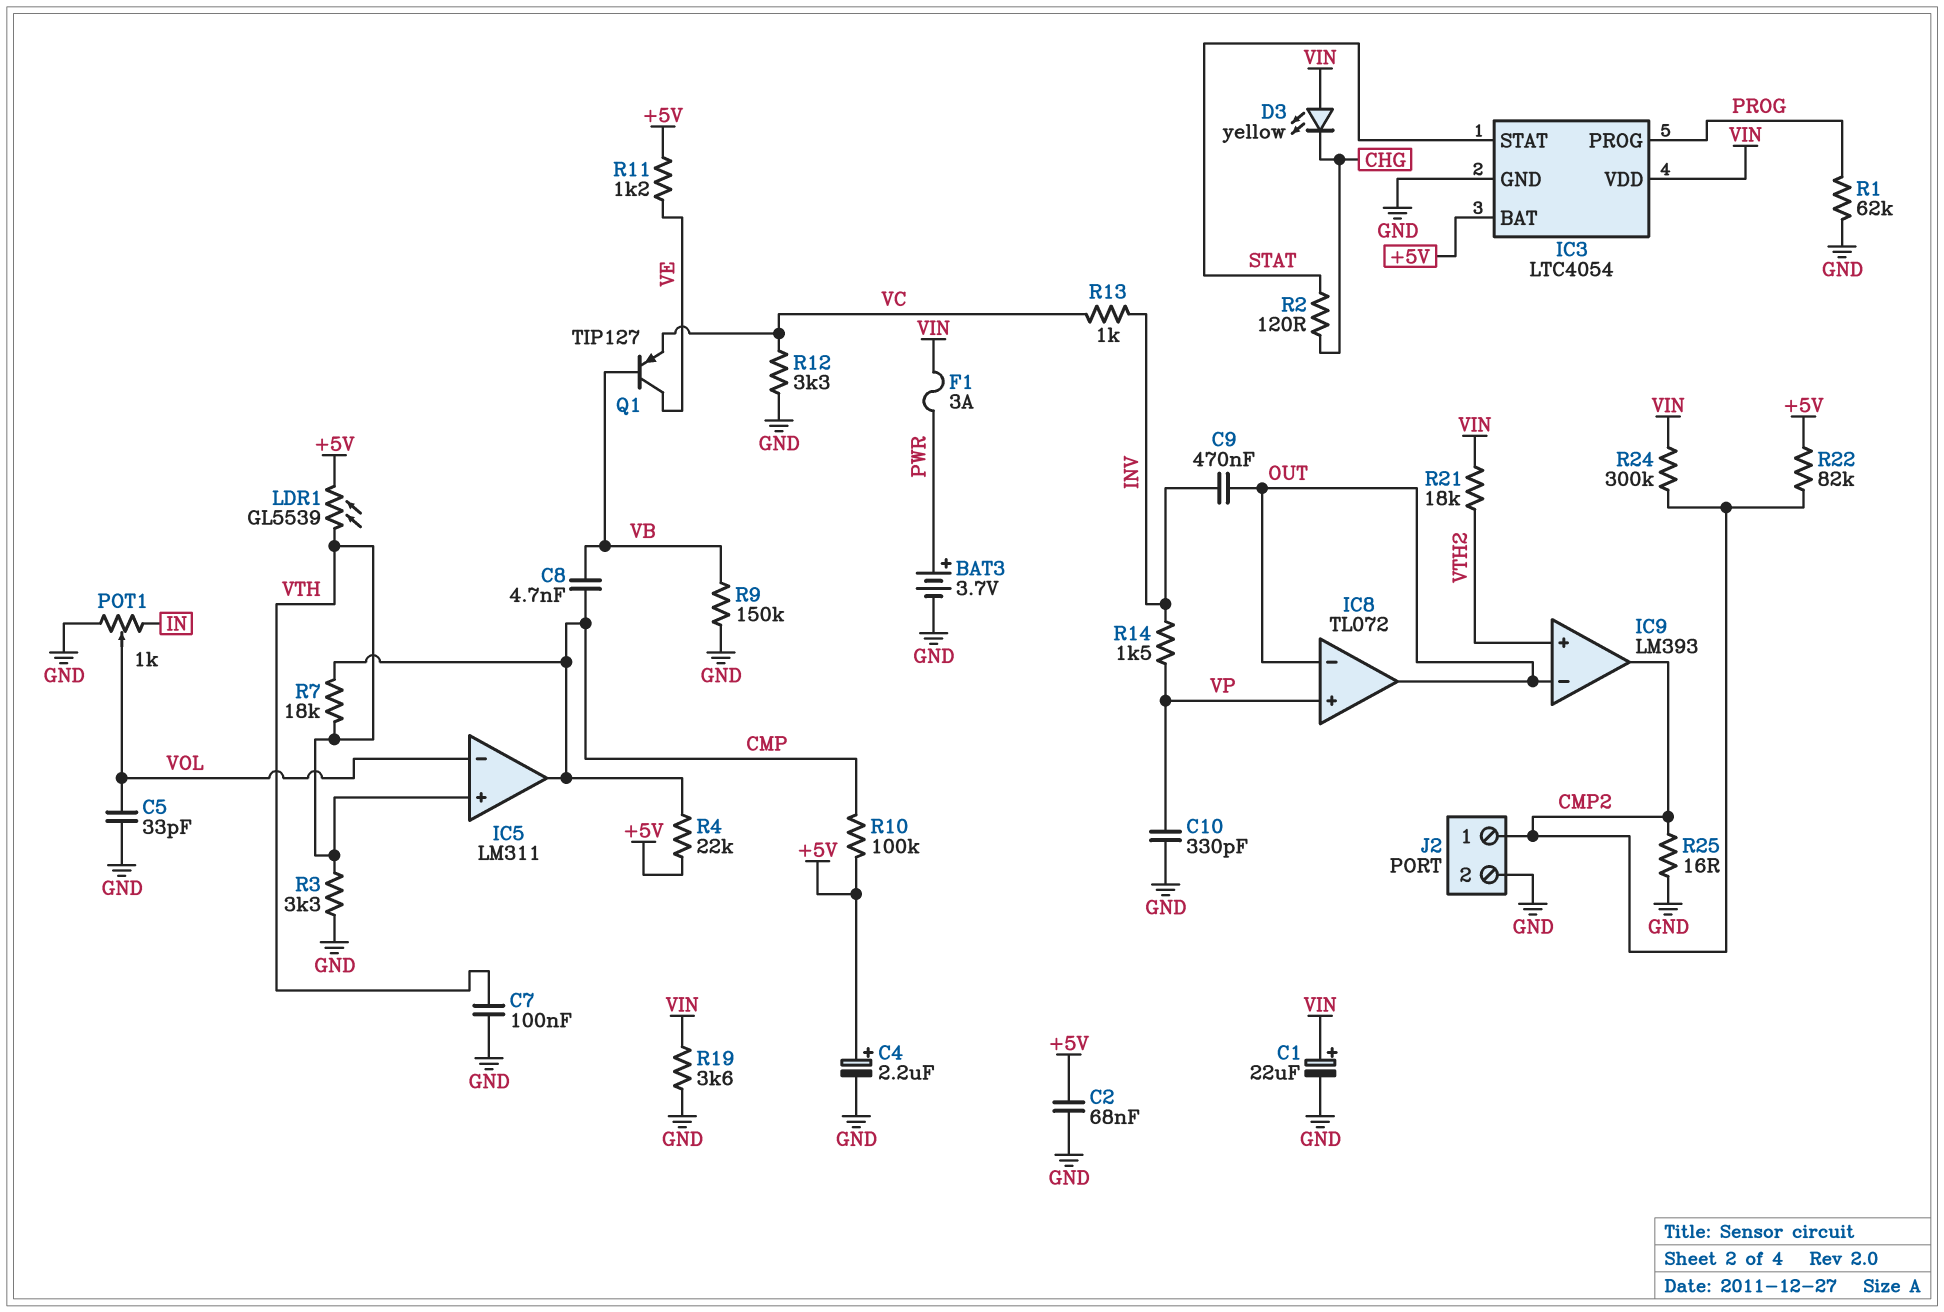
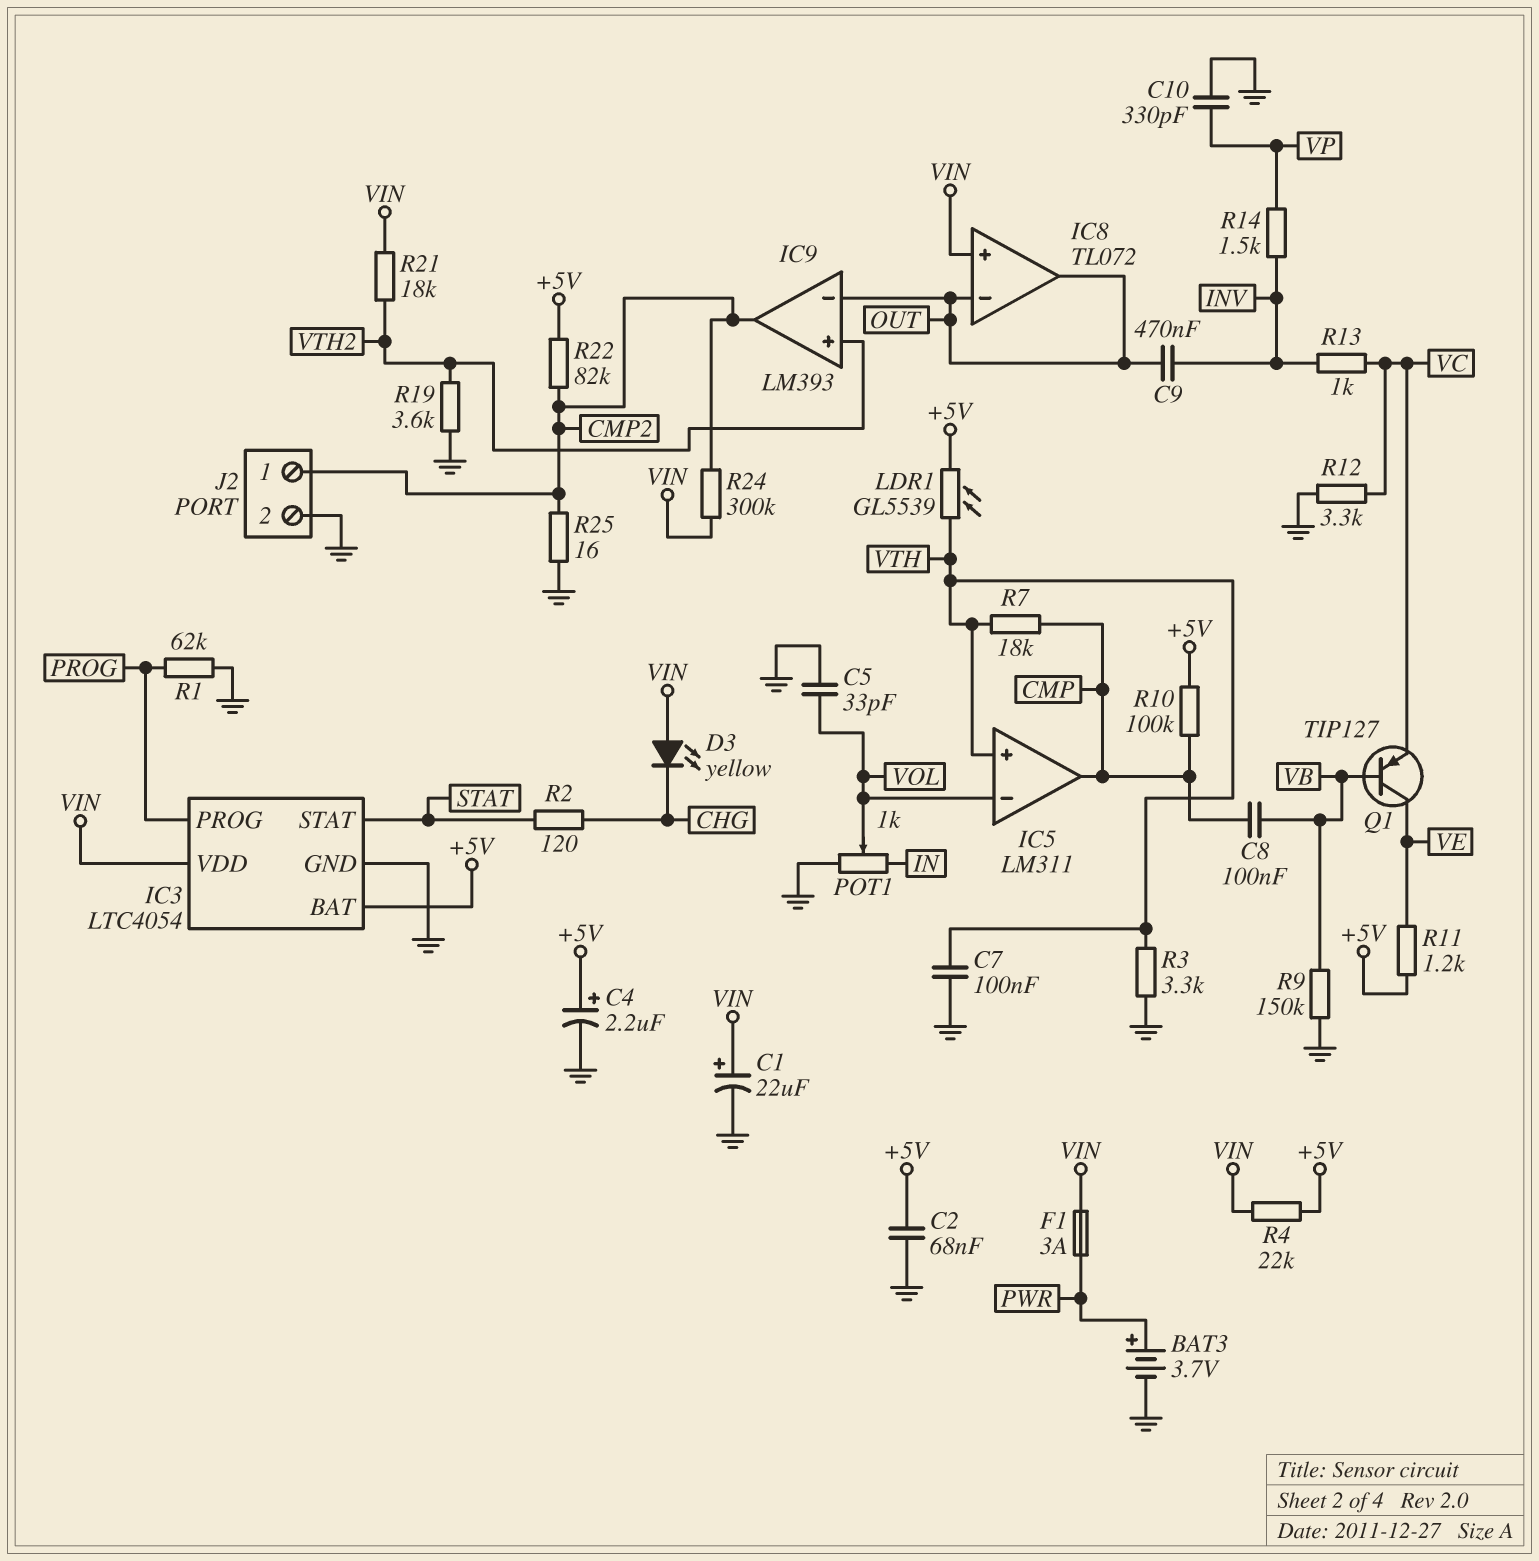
C8: 4.7nF (CMP, VB) -> 100nF (CMP, VB)
IC8 pin in+: VP -> VIN
R4: 22k (+5V, CMP) -> 22k (+5V, VIN)
R19: 3.6k (GND, VIN) -> 3.6k (GND, VTH2)

